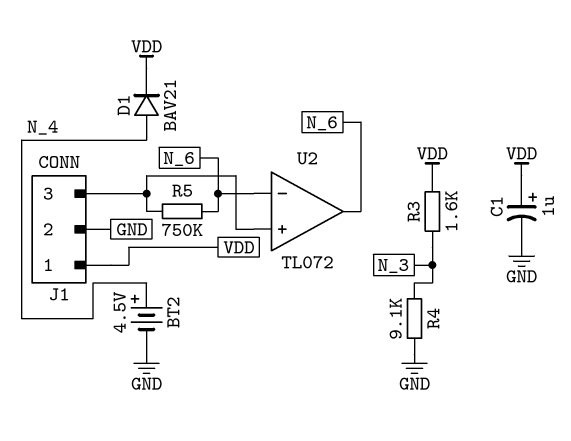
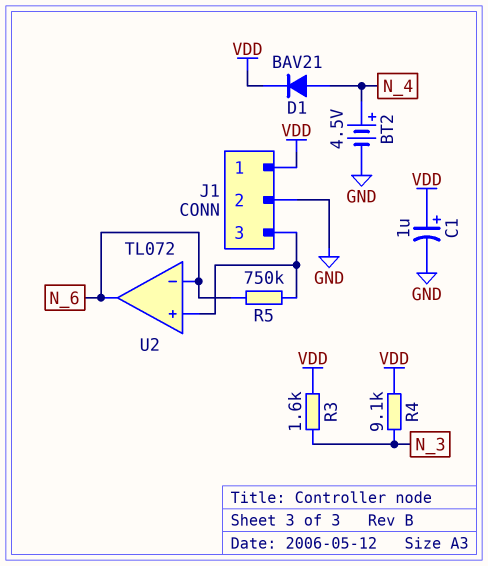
R4: 9.1k (GND, N_3) -> 9.1k (N_3, VDD)

